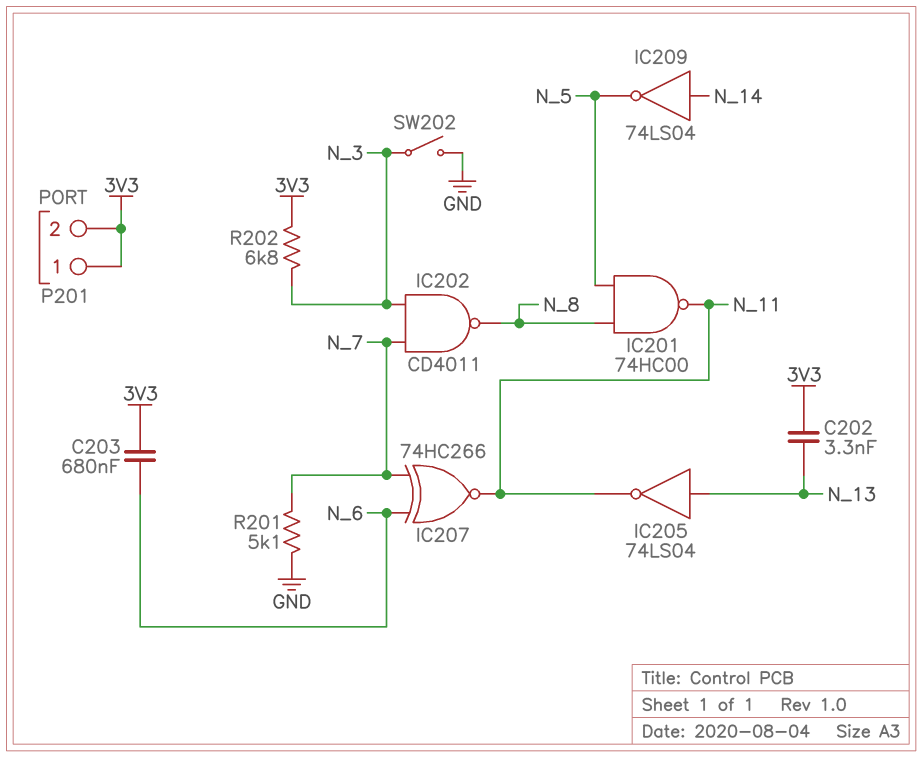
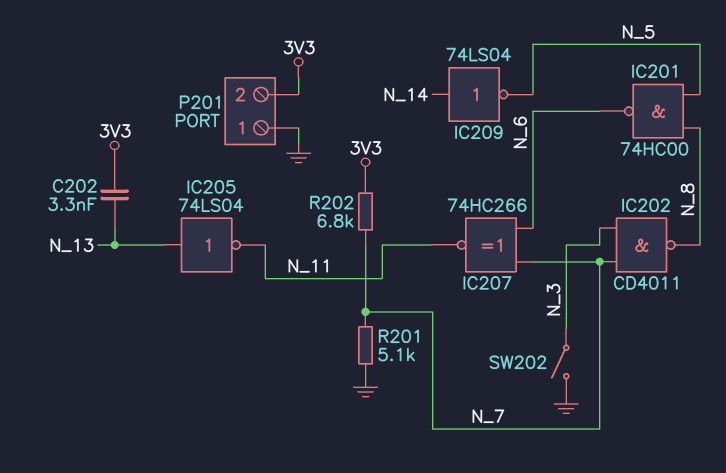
C203: 680nF (3V3, N_6) -> none
IC201: NAND 74HC00 (in N_5, in N_8, out N_11) -> NAND 74HC00 (in N_5, in N_8, out N_6)
P201 pin 1: 3V3 -> GND
R202: 6.8k (3V3, N_3) -> 6.8k (3V3, N_7)

